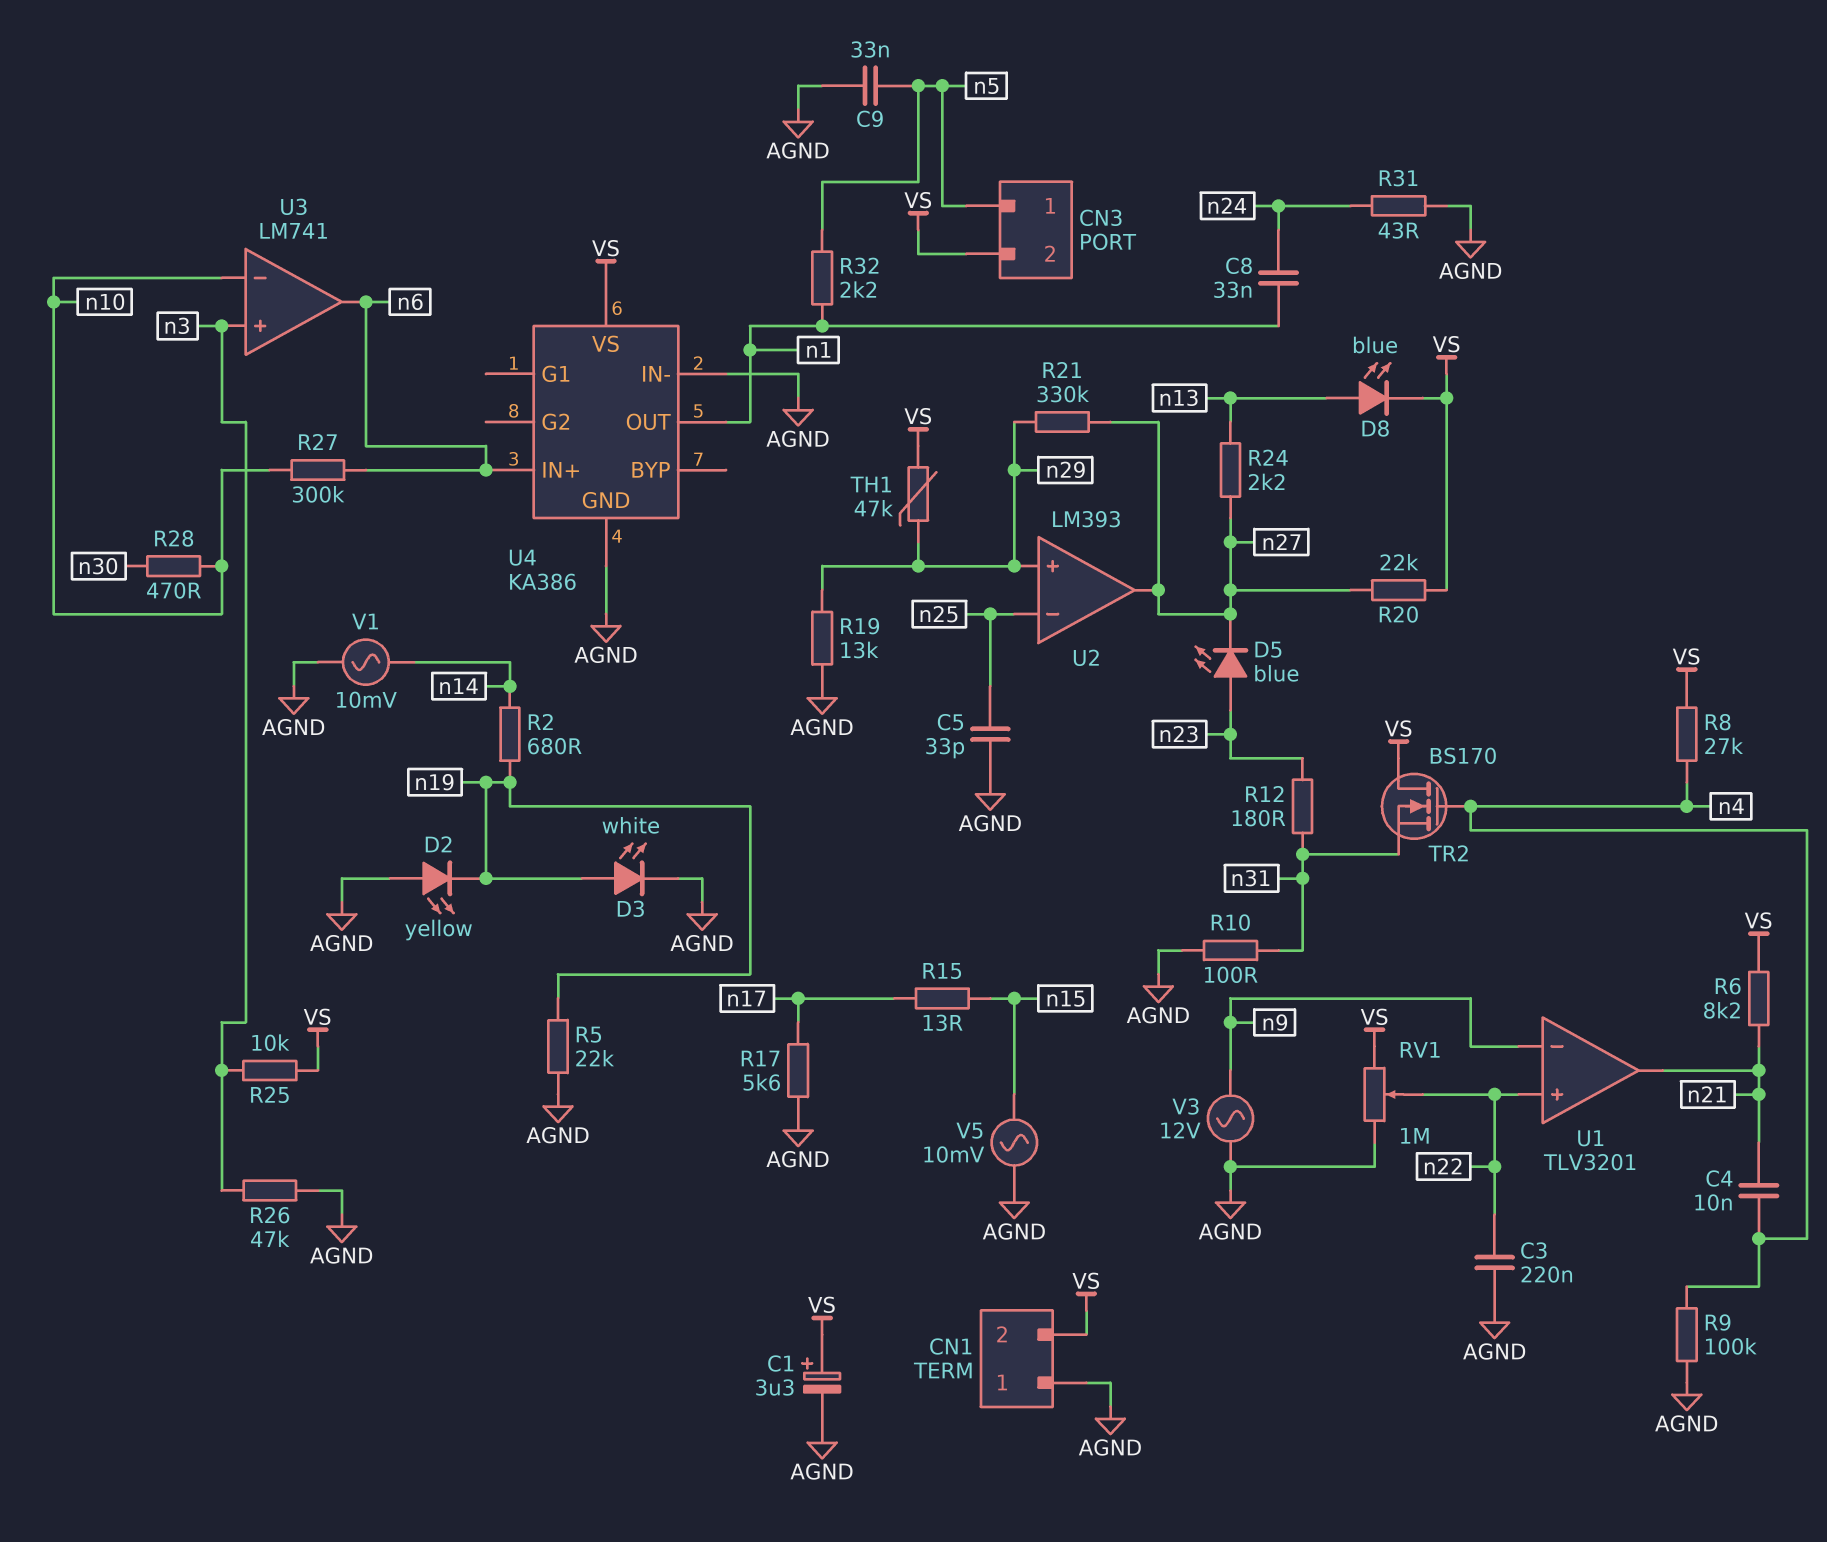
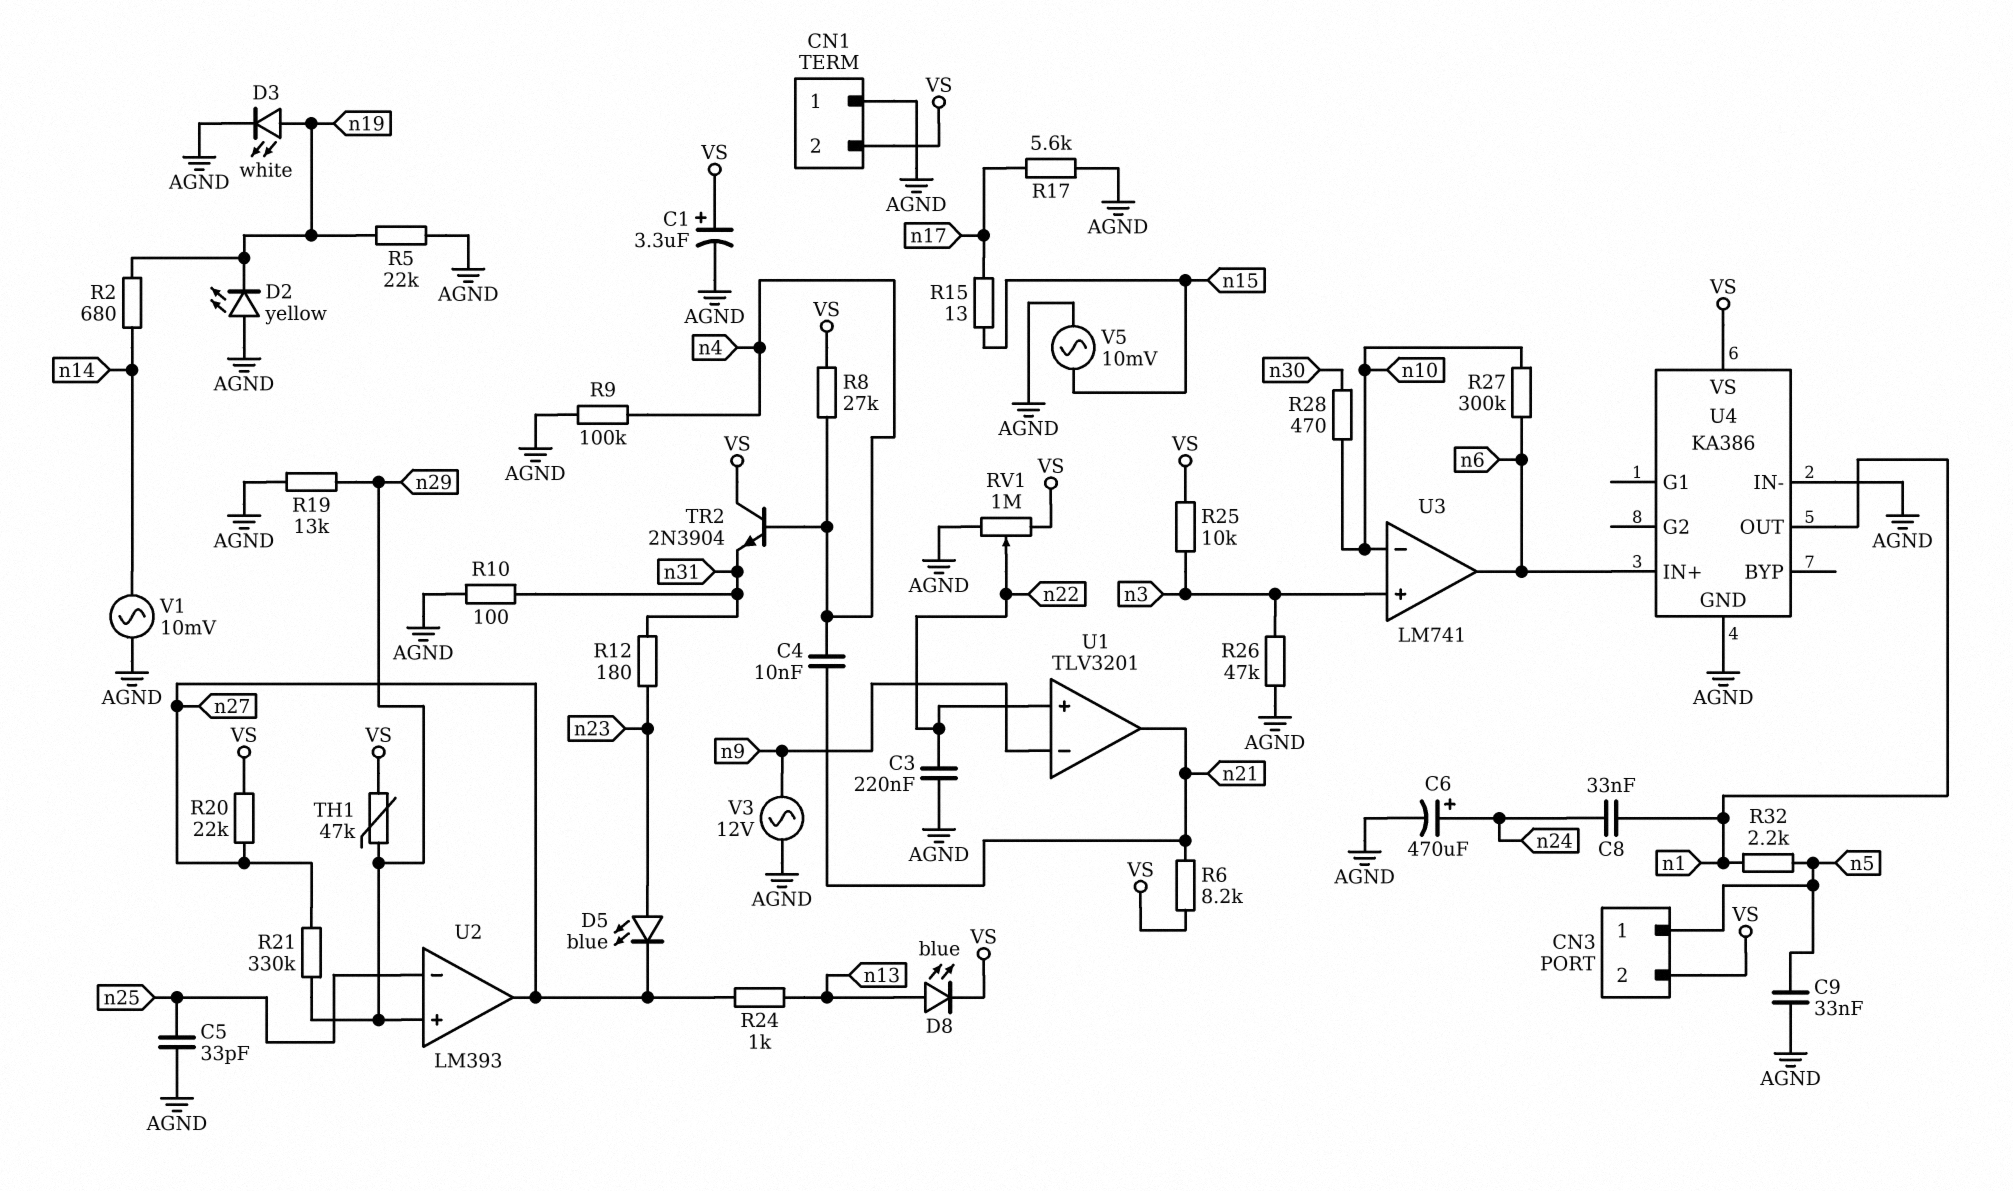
C6: none -> 470uF (plus n24, minus AGND)
R24: 2.2k (n13, n27) -> 1k (n13, n27)
R31: 43 (AGND, n24) -> none
TR2: NMOS BS170 (G n4, D VS, S n31) -> NPN 2N3904 (B n4, C VS, E n31)

